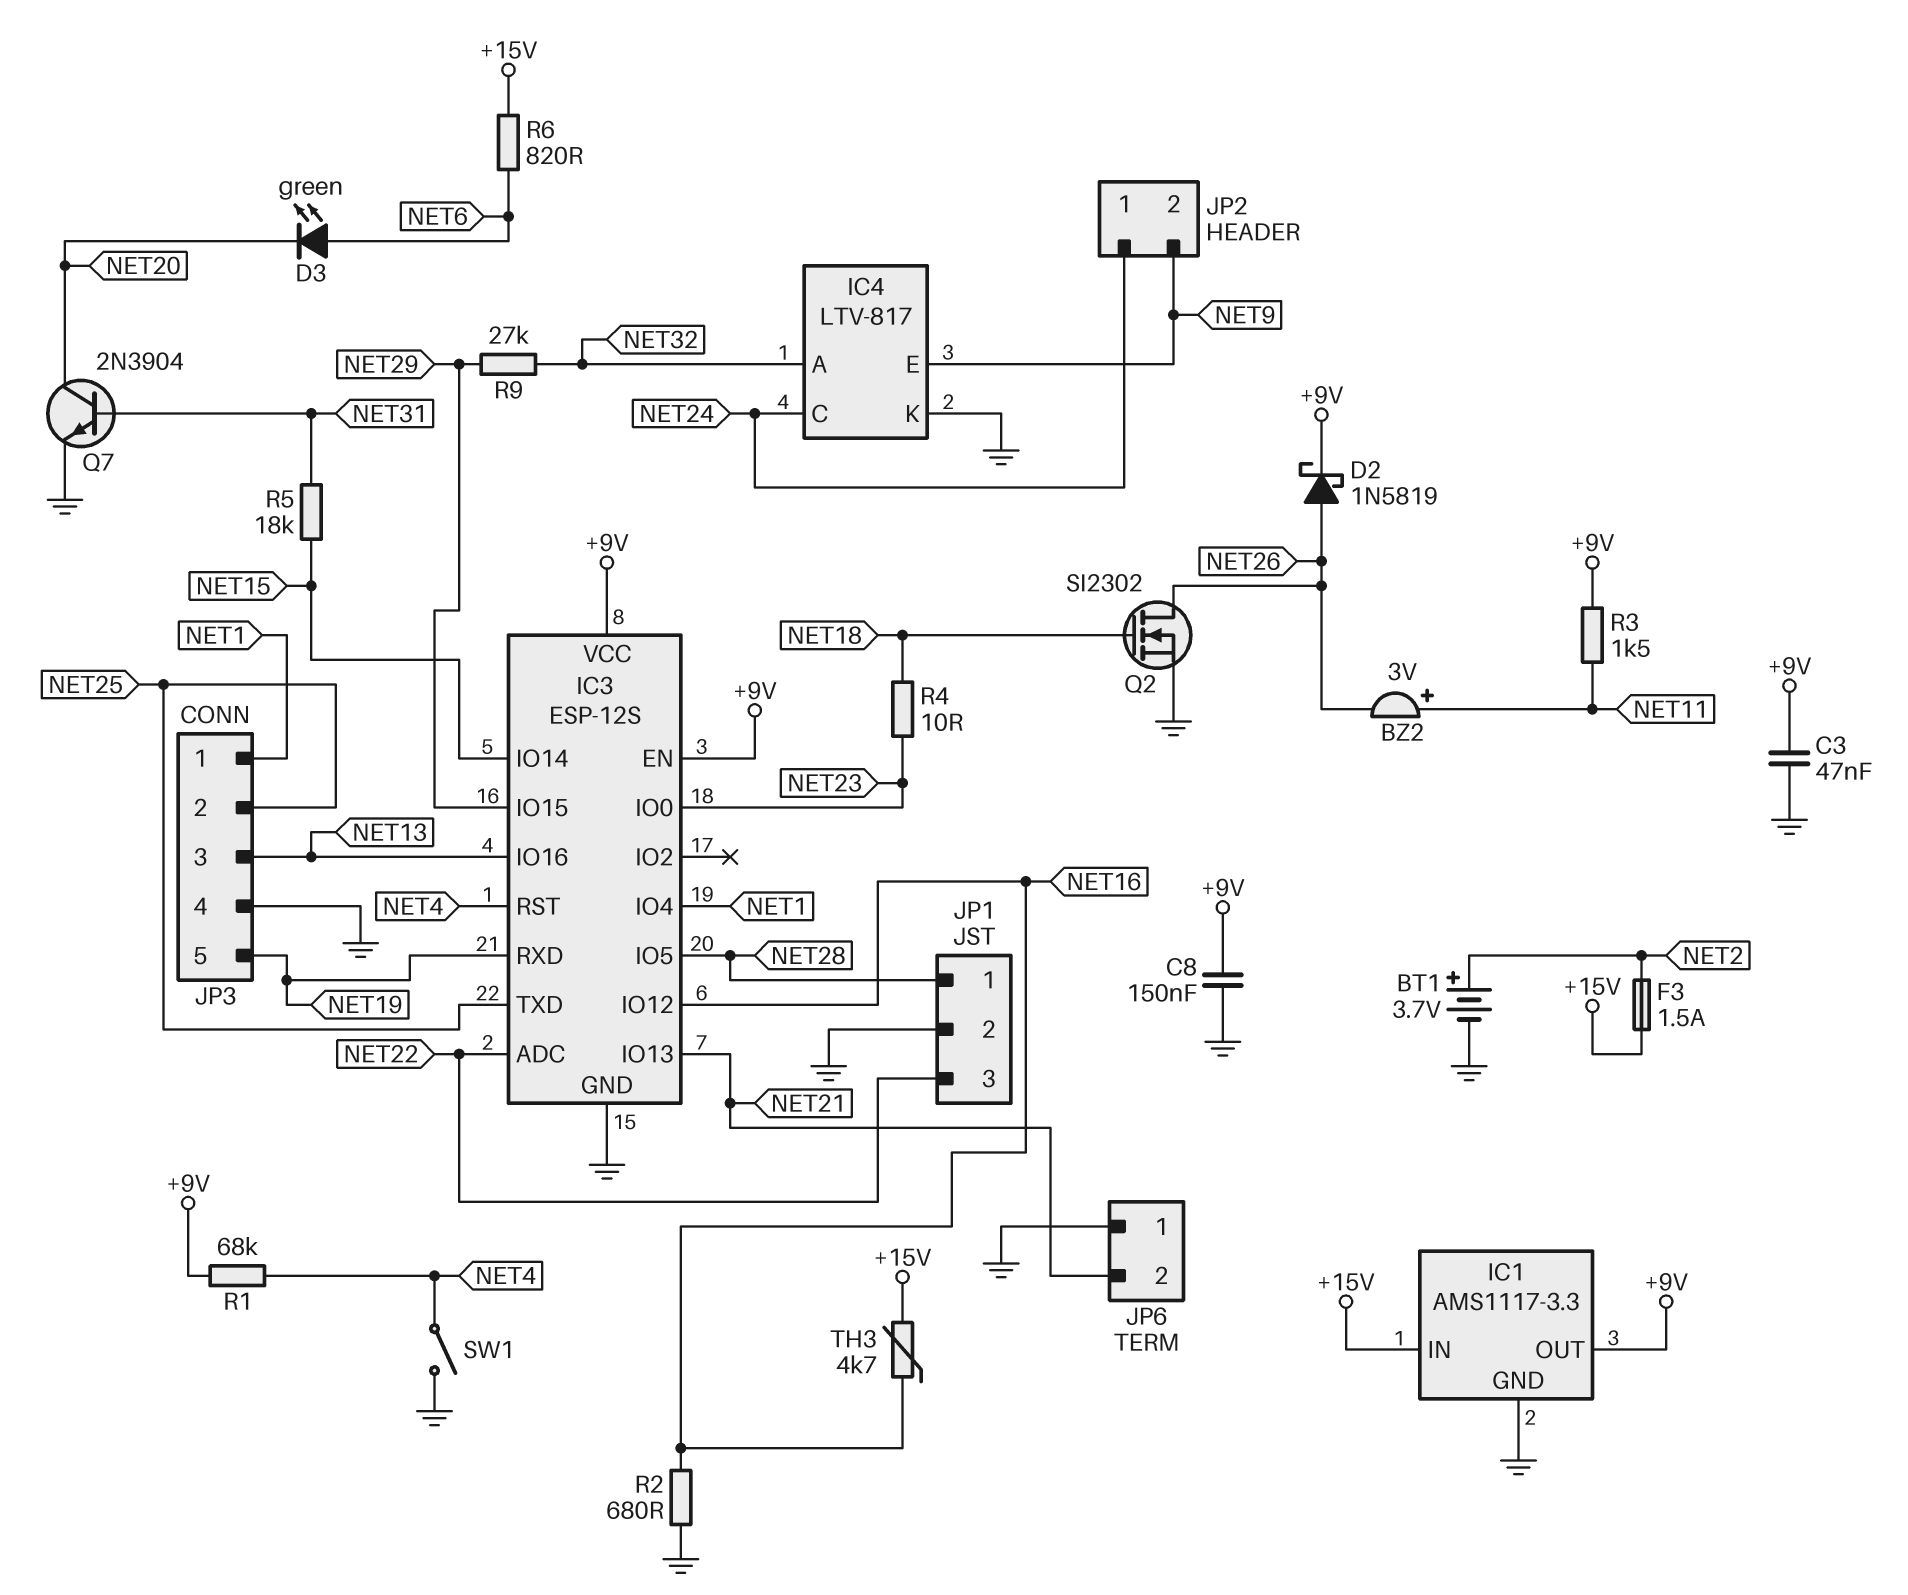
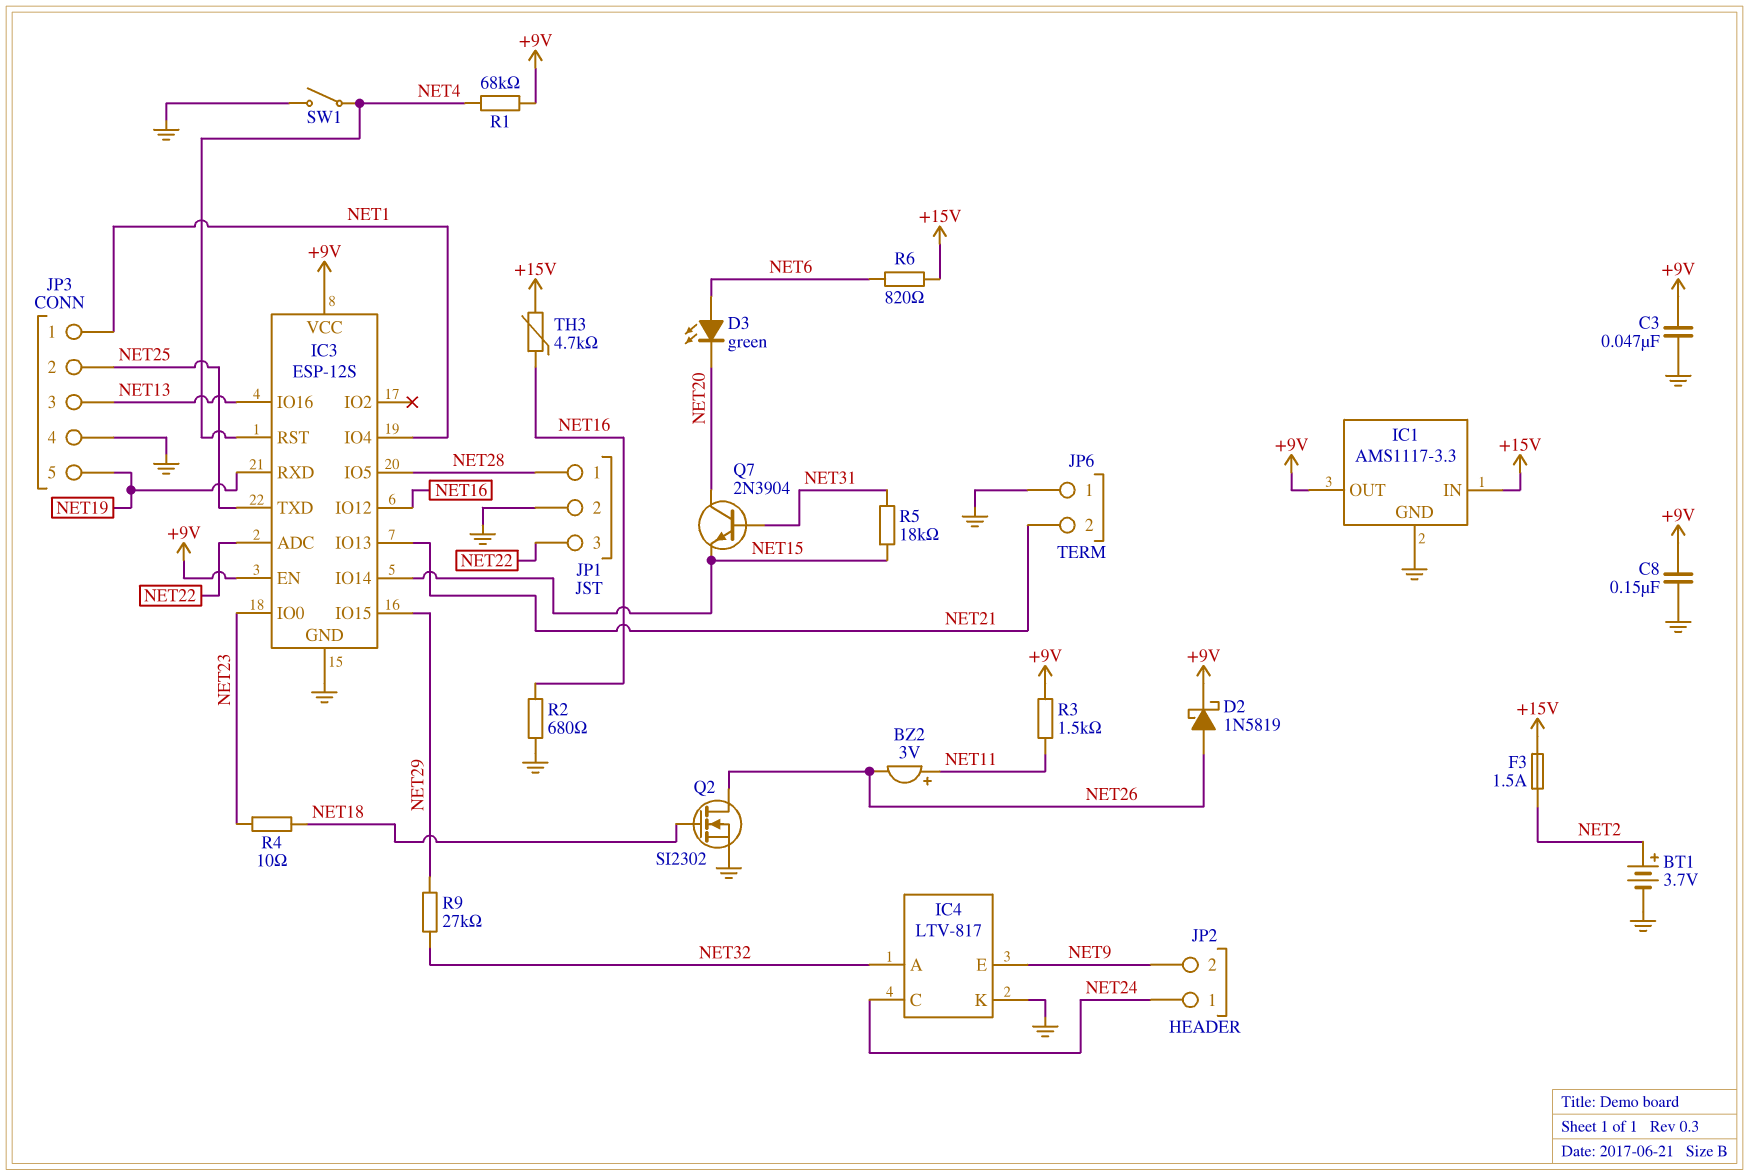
Q7: NPN 2N3904 (B NET31, C NET20, E GND) -> NPN 2N3904 (B NET31, C NET20, E NET15)

